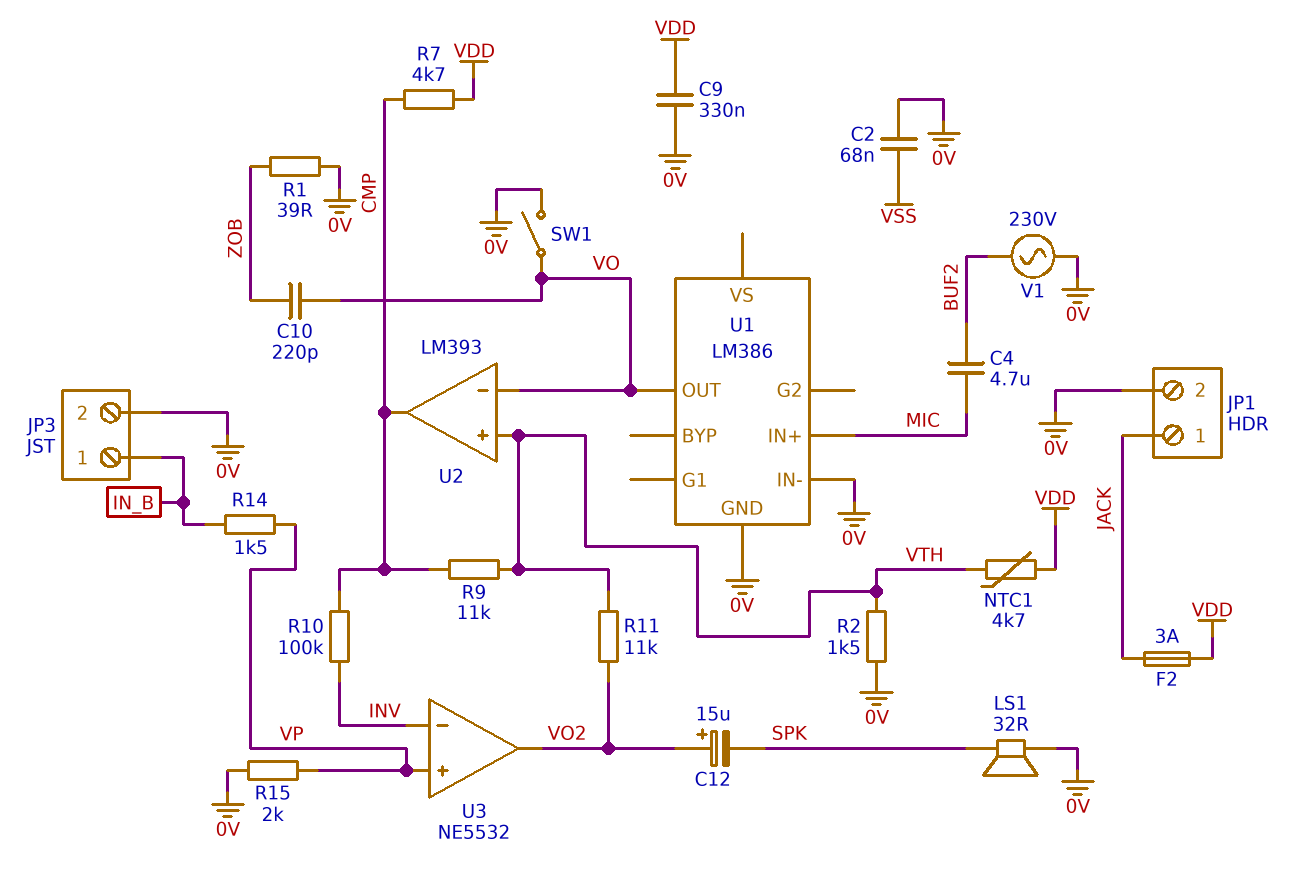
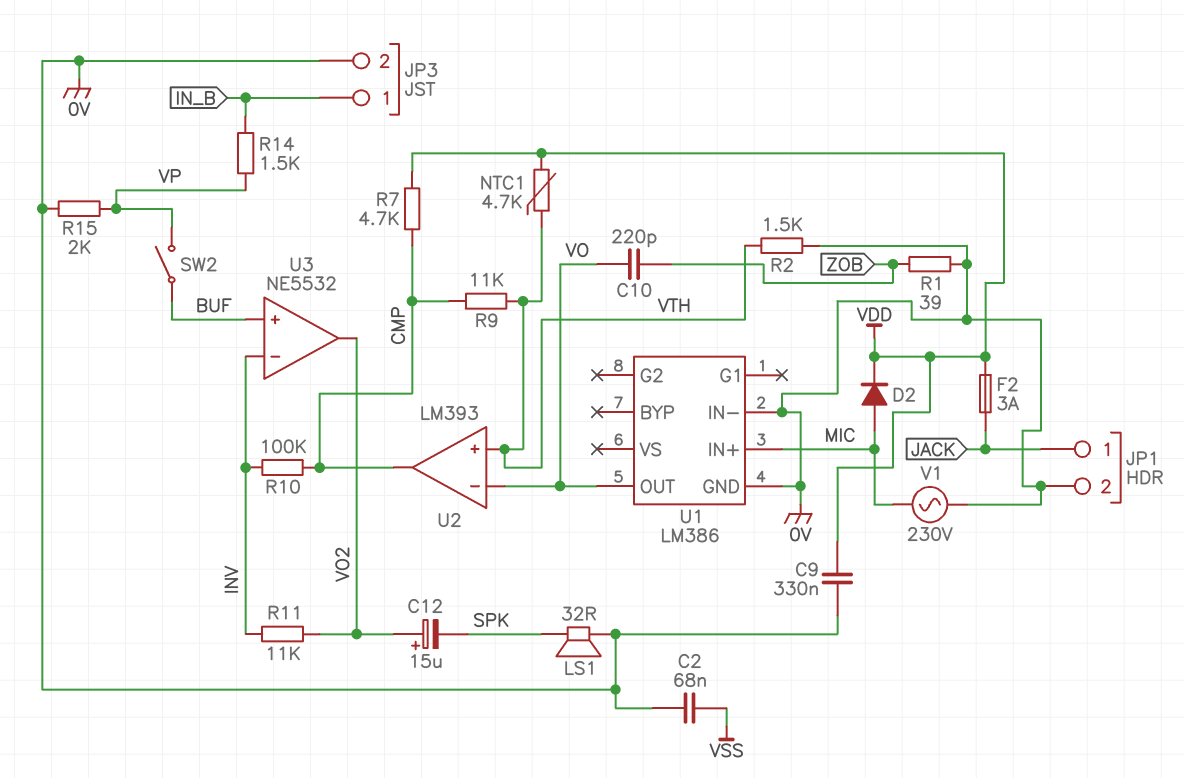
C4: 4.7uF (BUF2, MIC) -> none
D2: none -> diode (A MIC, K VDD)
R11: 11k (VO2, VTH) -> 11k (INV, VO2)
SW1: switch (0V, VO) -> none
SW2: none -> switch (BUF, VP)
U3 pin in+: VP -> BUF
V1: AC 230V (0V, BUF2) -> AC 230V (0V, MIC)

